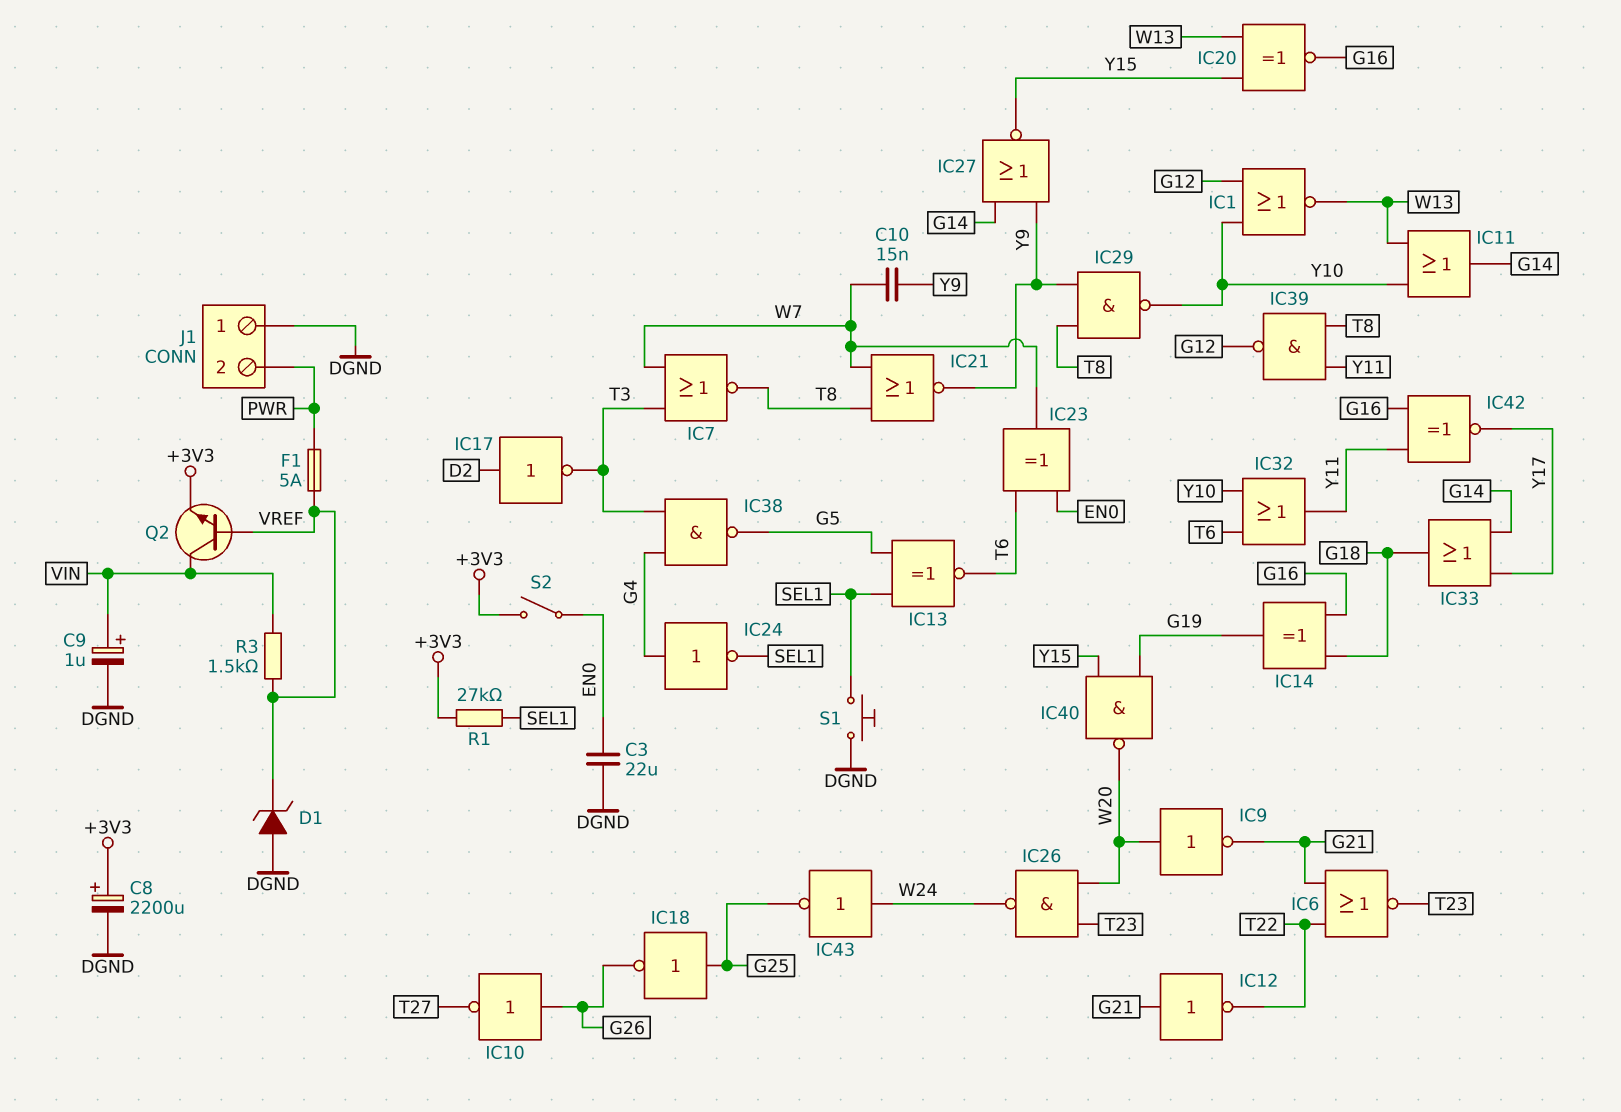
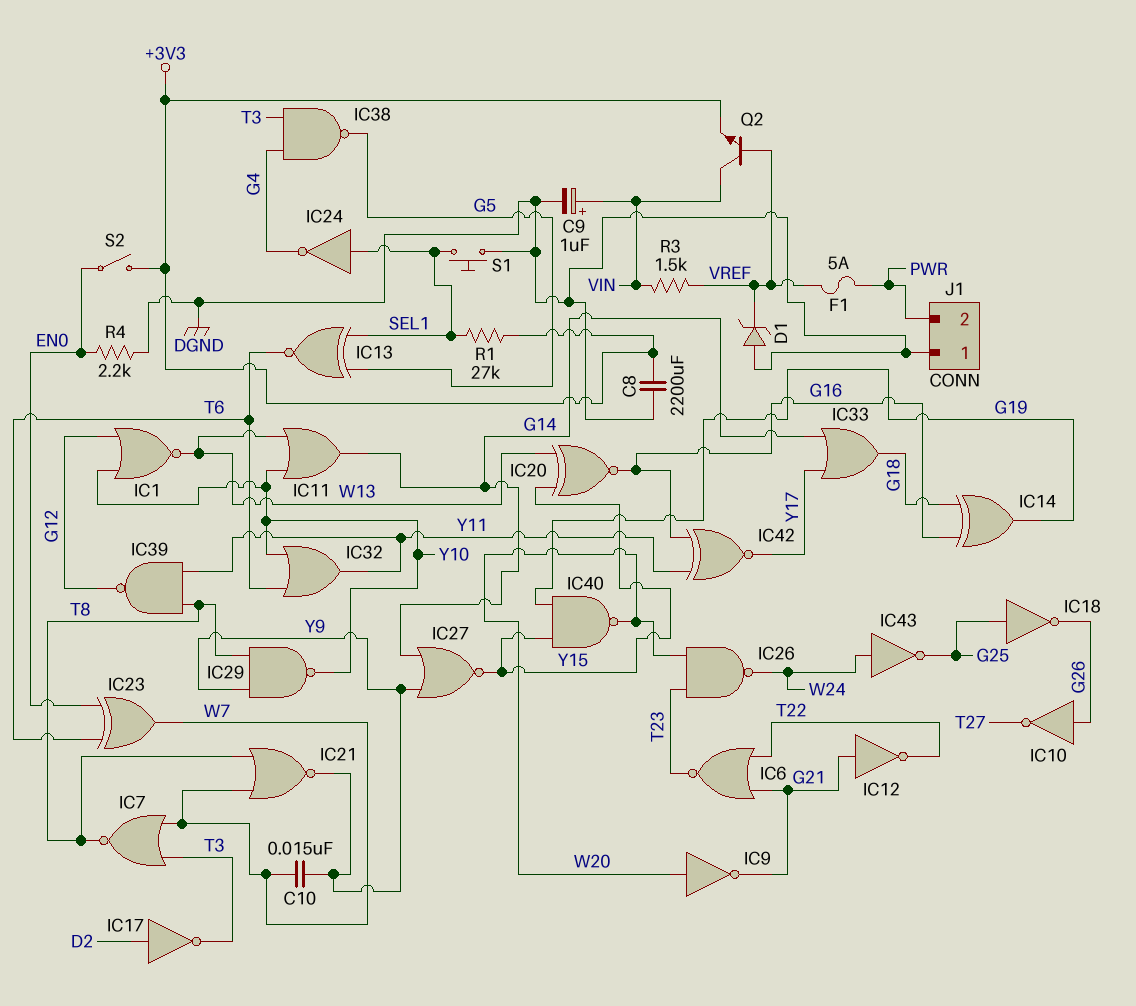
C3: 22uF (DGND, EN0) -> none
C8: 2200uF (plus +3V3, minus DGND) -> 2200uF (+3V3, DGND)
IC24: NOT (in G4, out SEL1) -> NOT (in SEL1, out G4)
R4: none -> 2.2k (DGND, EN0)

